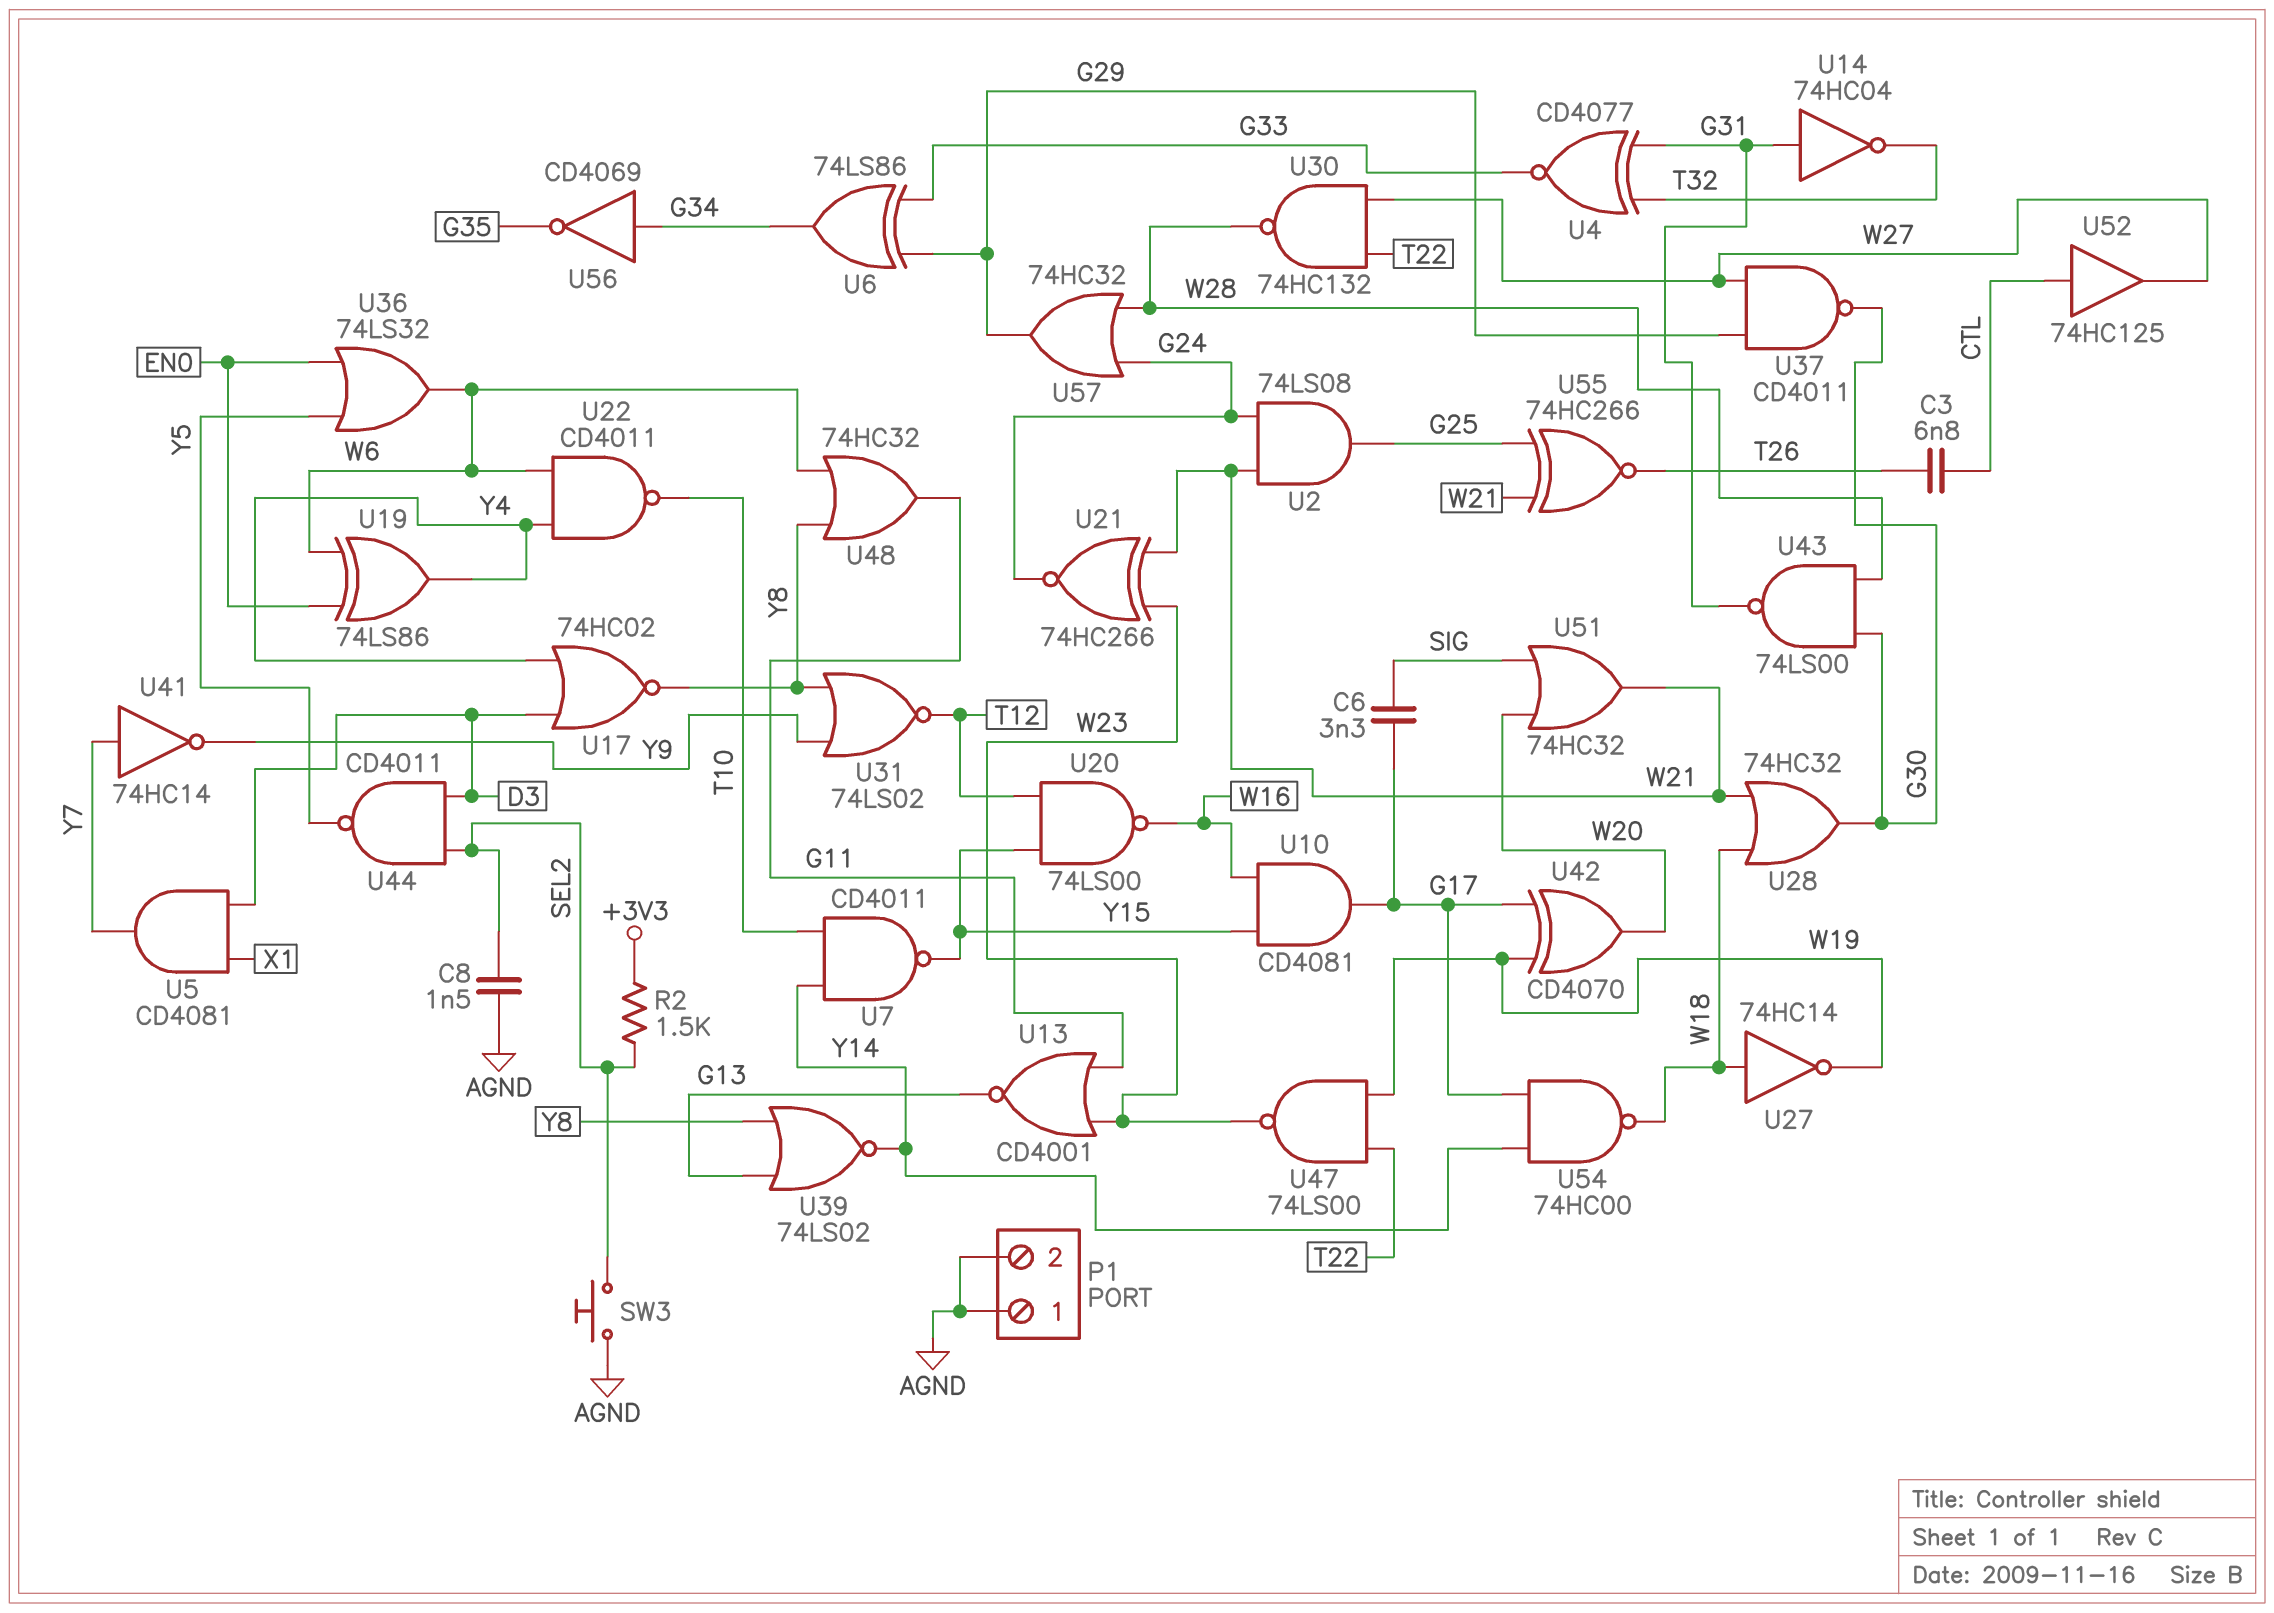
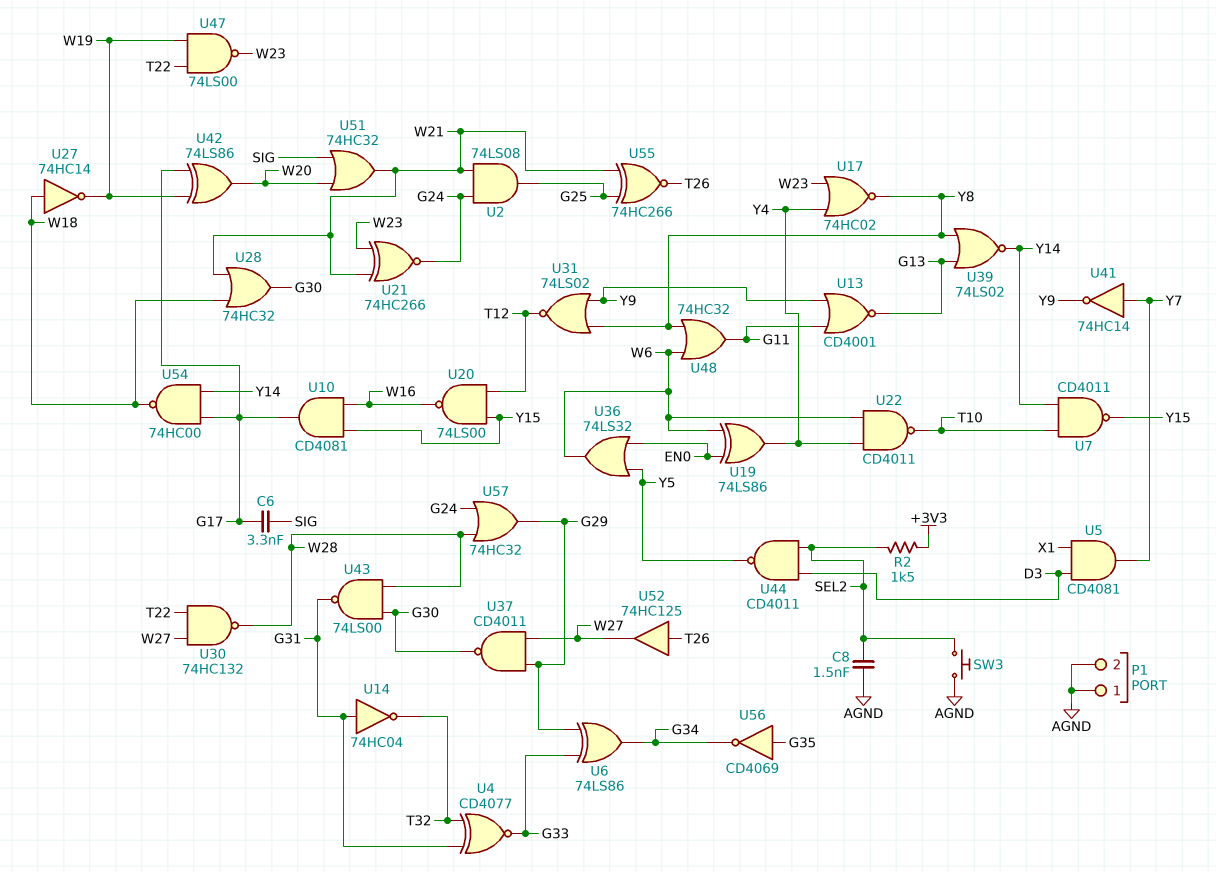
C3: 6.8nF (CTL, T26) -> none
U13: NOR CD4001 (in G11, in W23, out G13) -> NOR CD4001 (in G11, in Y9, out G13)
U17: NOR 74HC02 (in D3, in Y4, out Y8) -> NOR 74HC02 (in W23, in Y4, out Y8)
U42: XOR CD4070 (in G17, in W19, out W20) -> XOR 74LS86 (in G17, in W19, out W20)
U52: buffer 74HC125 (in CTL, out W27) -> buffer 74HC125 (in T26, out W27)
U56: NOT CD4069 (in G34, out G35) -> NOT CD4069 (in G35, out G34)

